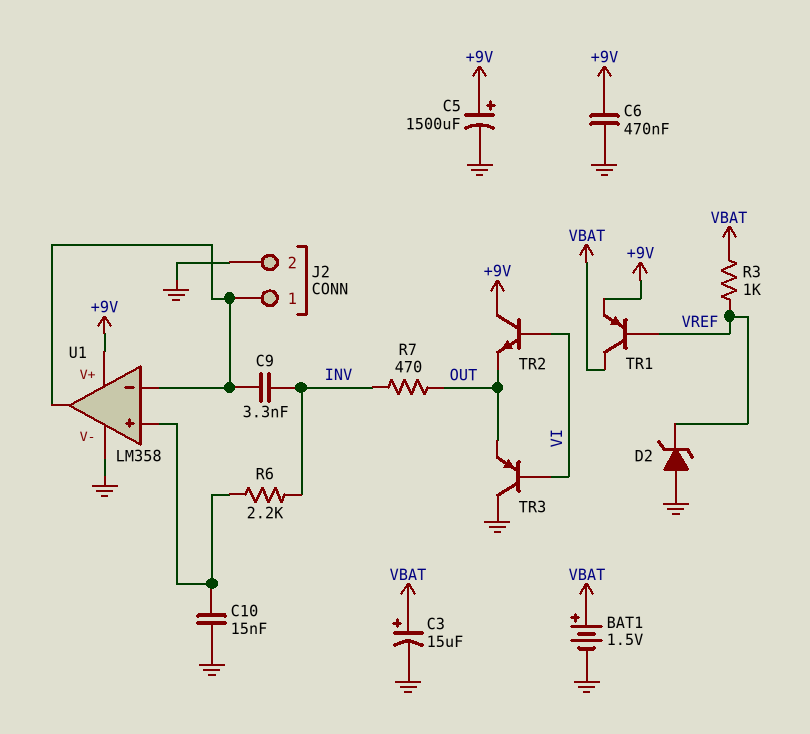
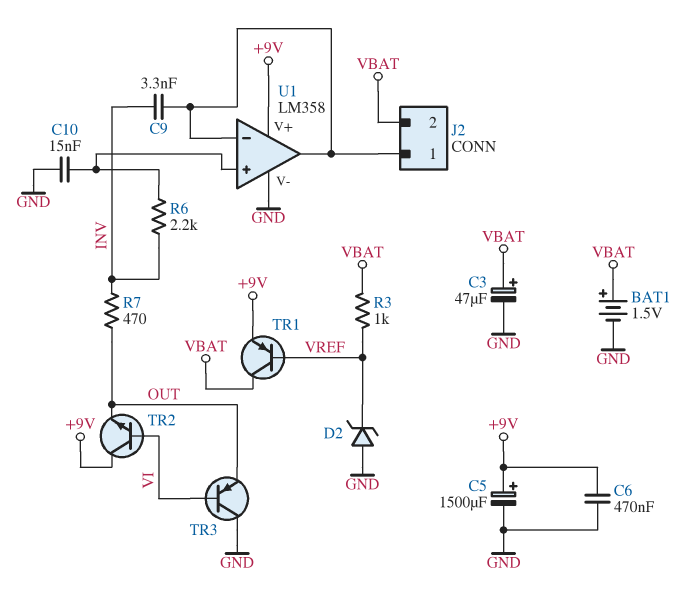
C3: 15uF (plus VBAT, minus GND) -> 47uF (plus VBAT, minus GND)
J2 pin 2: GND -> VBAT

